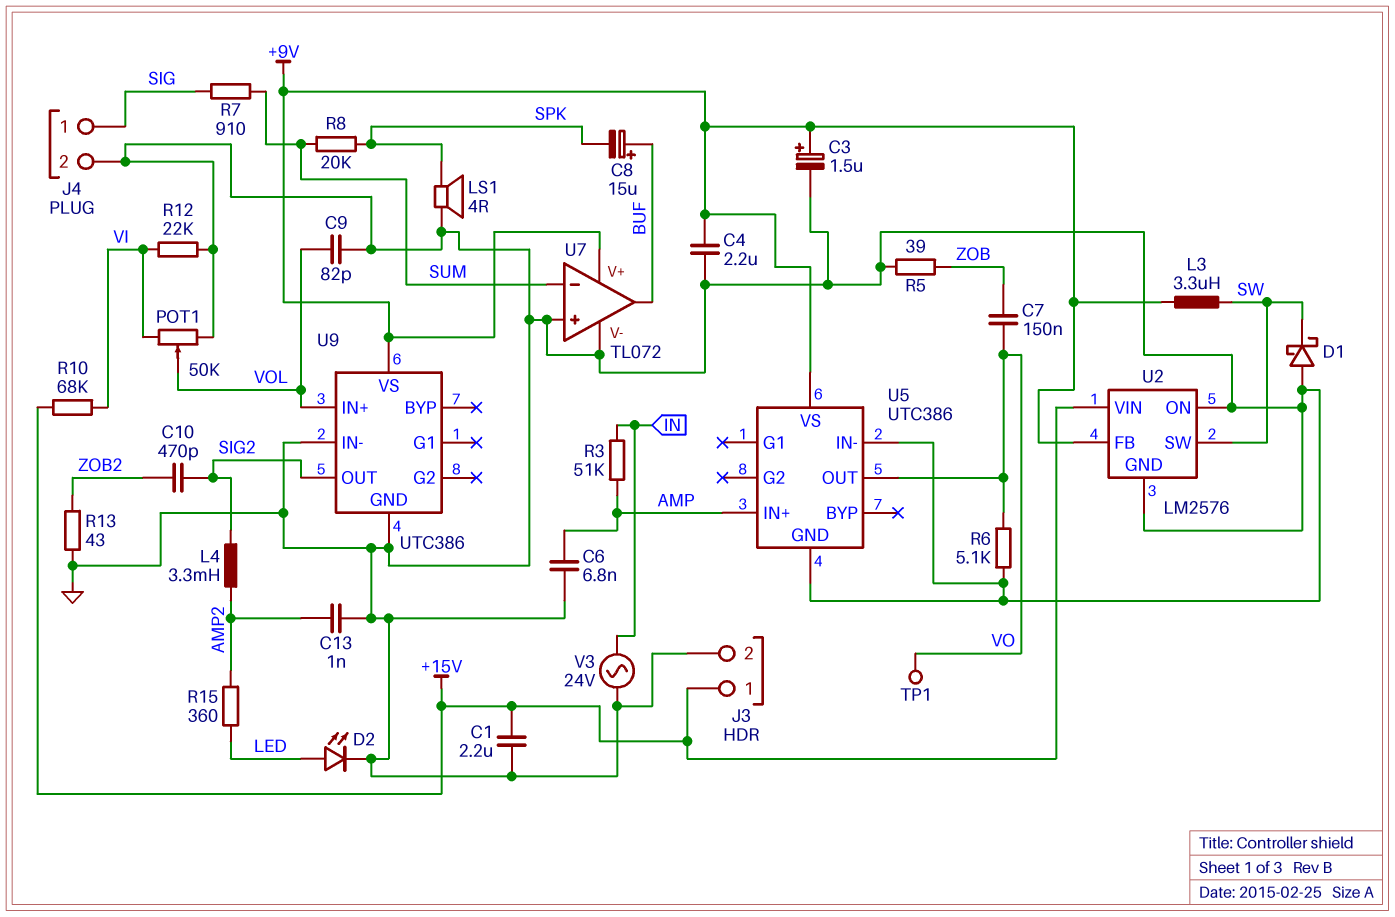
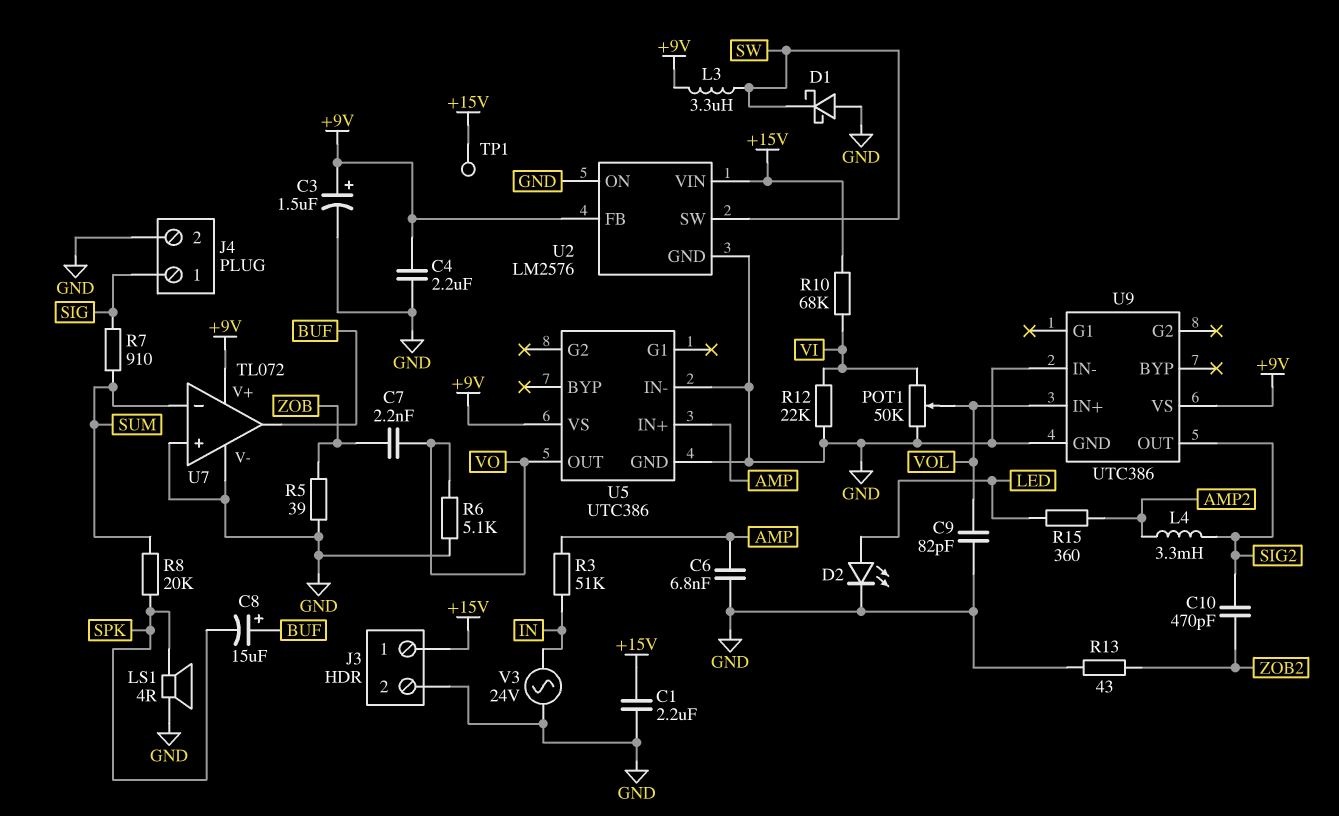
C7: 150nF (VO, ZOB) -> 2.2nF (VO, ZOB)
C13: 1nF (AMP2, GND) -> none
TP1: test point (VO) -> test point (+15V)

